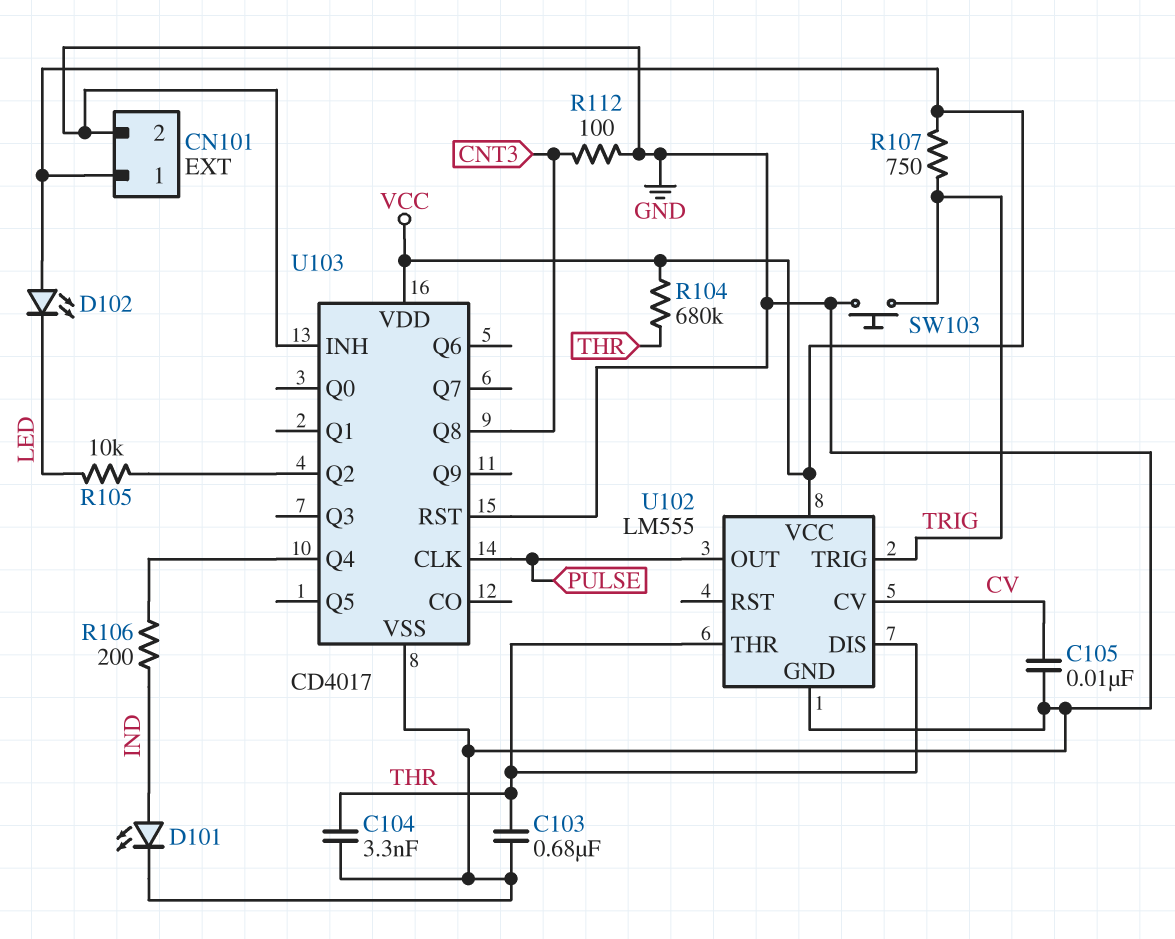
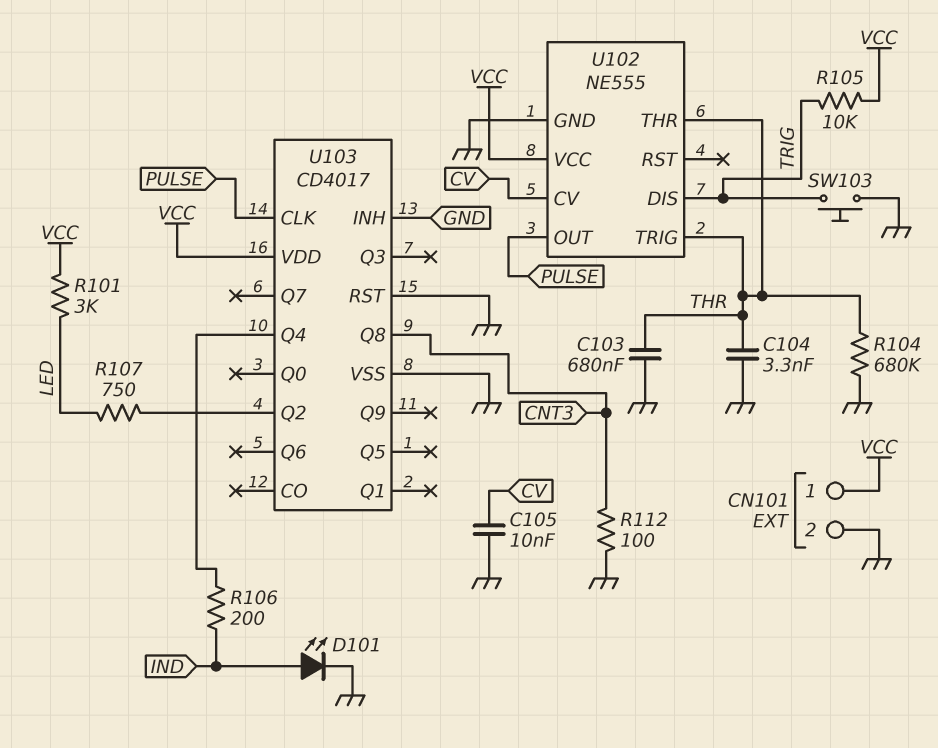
D102: LED (A VCC, K LED) -> none
R101: none -> 3k (LED, VCC)
R104: 680k (THR, VCC) -> 680k (GND, THR)
R105: 10k (LED, U103/Q2) -> 10k (TRIG, VCC)
R107: 750 (TRIG, VCC) -> 750 (LED, U103/Q2)
U102: LM555 -> NE555
U102 pin DIS: THR -> TRIG
U102 pin TRIG: TRIG -> THR

